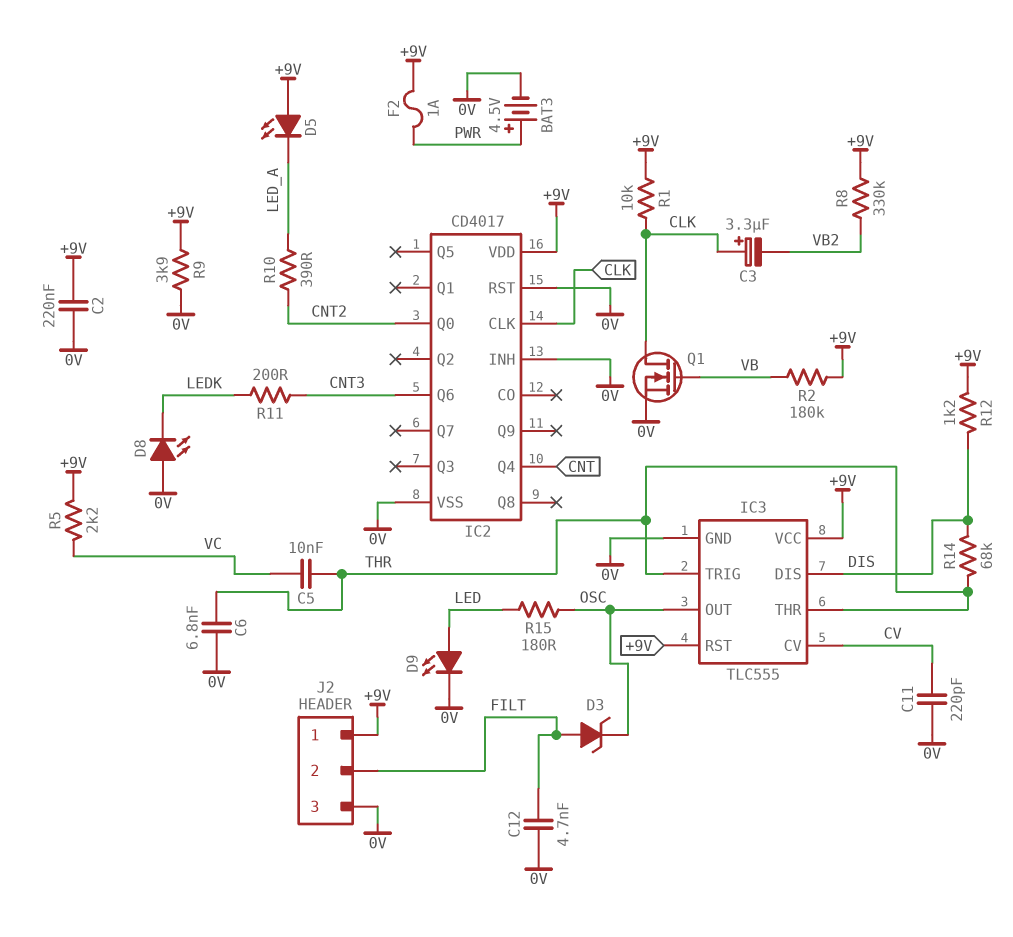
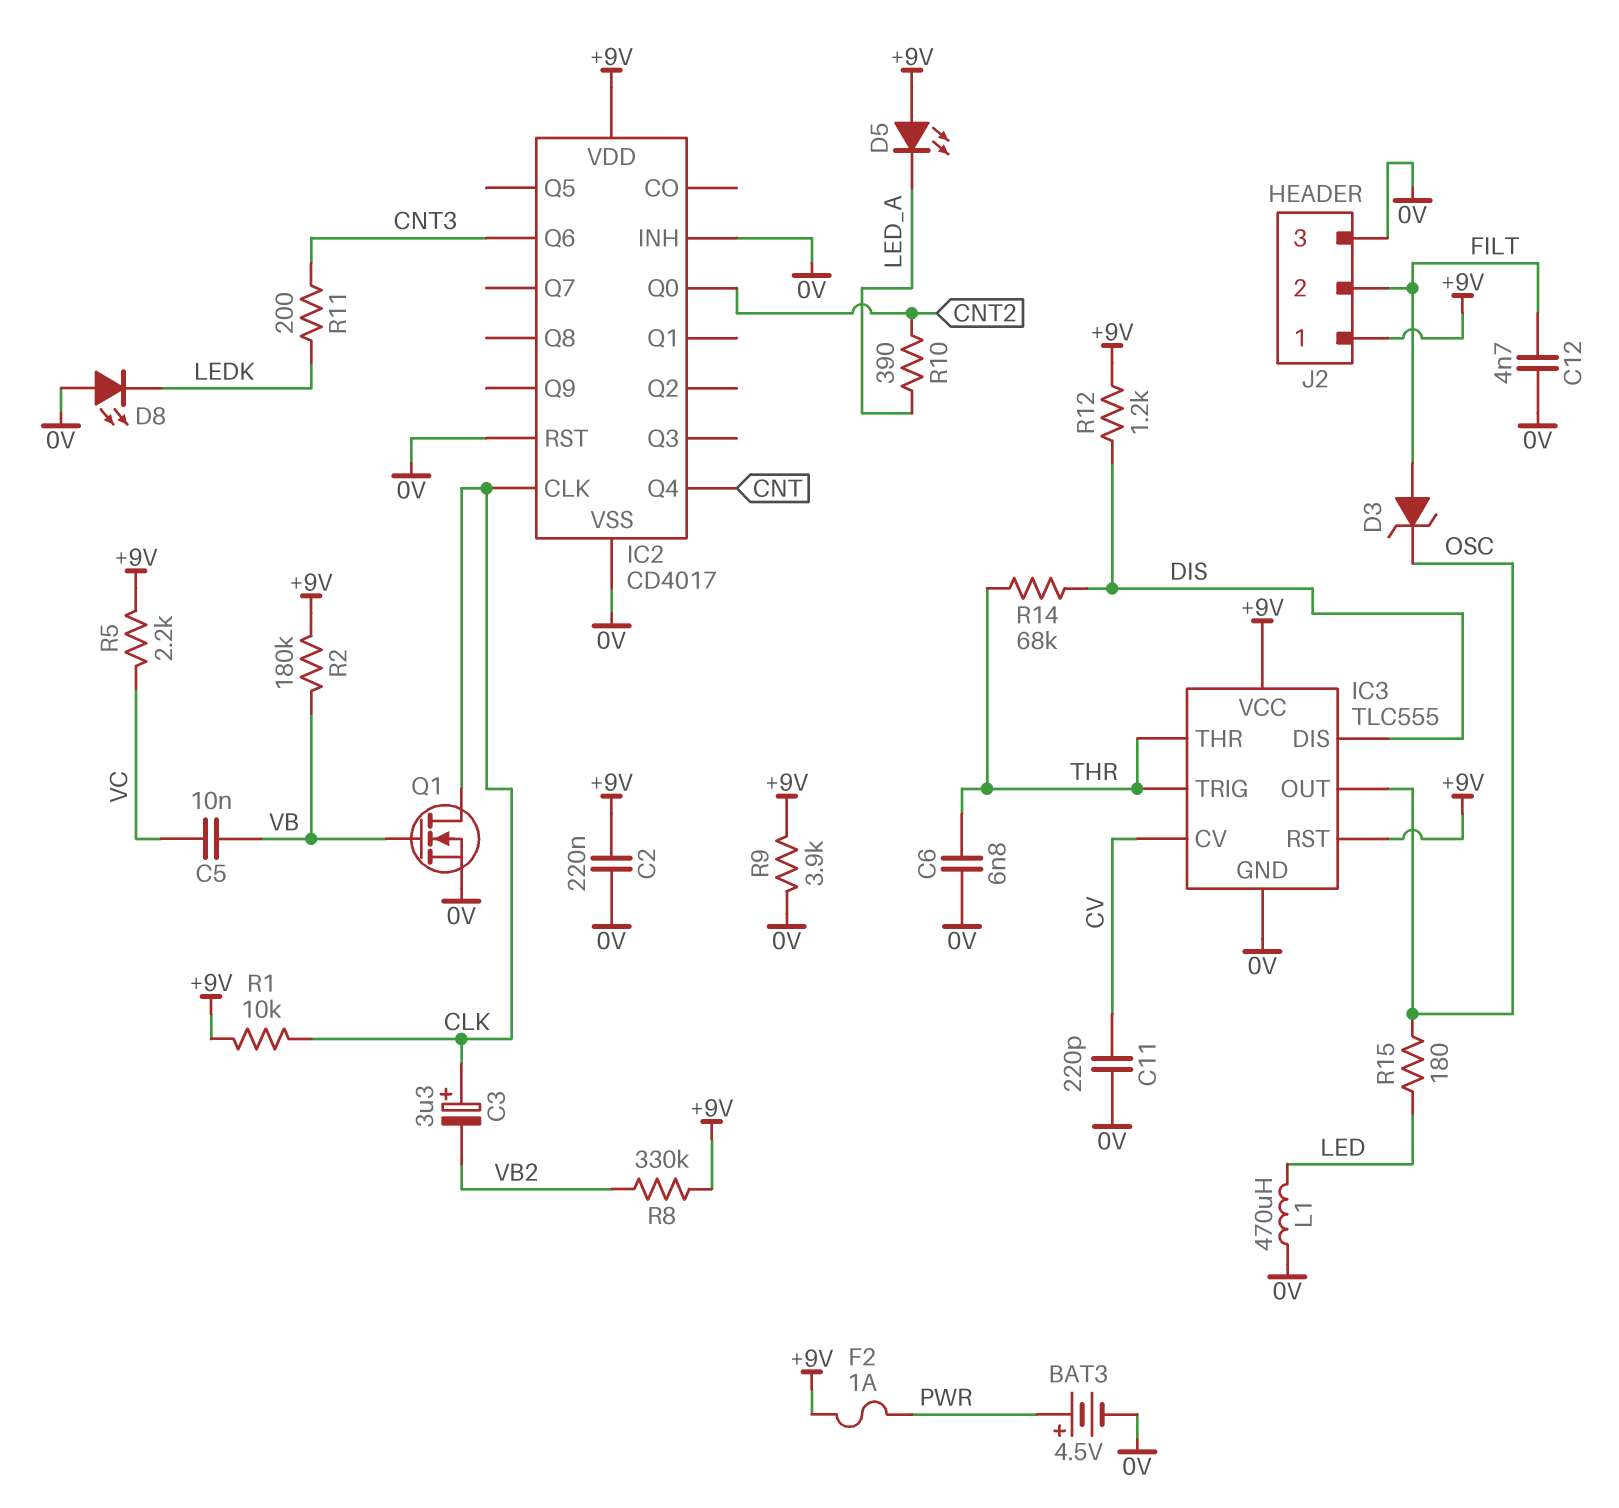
C5: 10nF (THR, VC) -> 10nF (VB, VC)
D9: LED (A LED, K 0V) -> none
L1: none -> 470uH (0V, LED)

